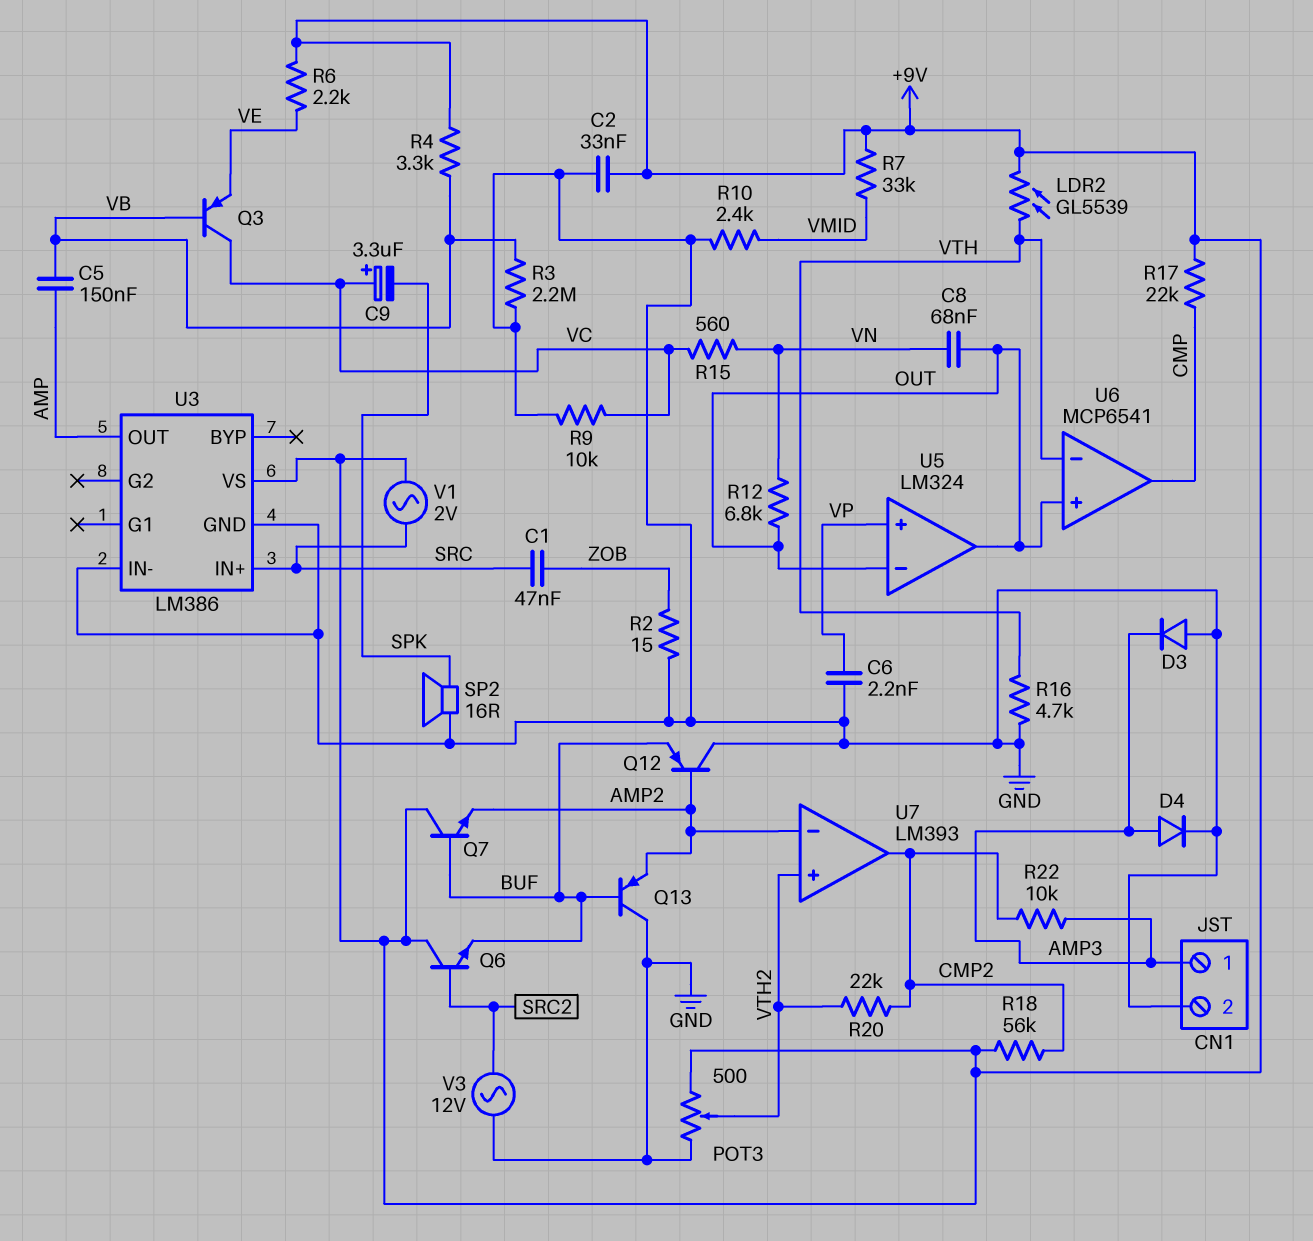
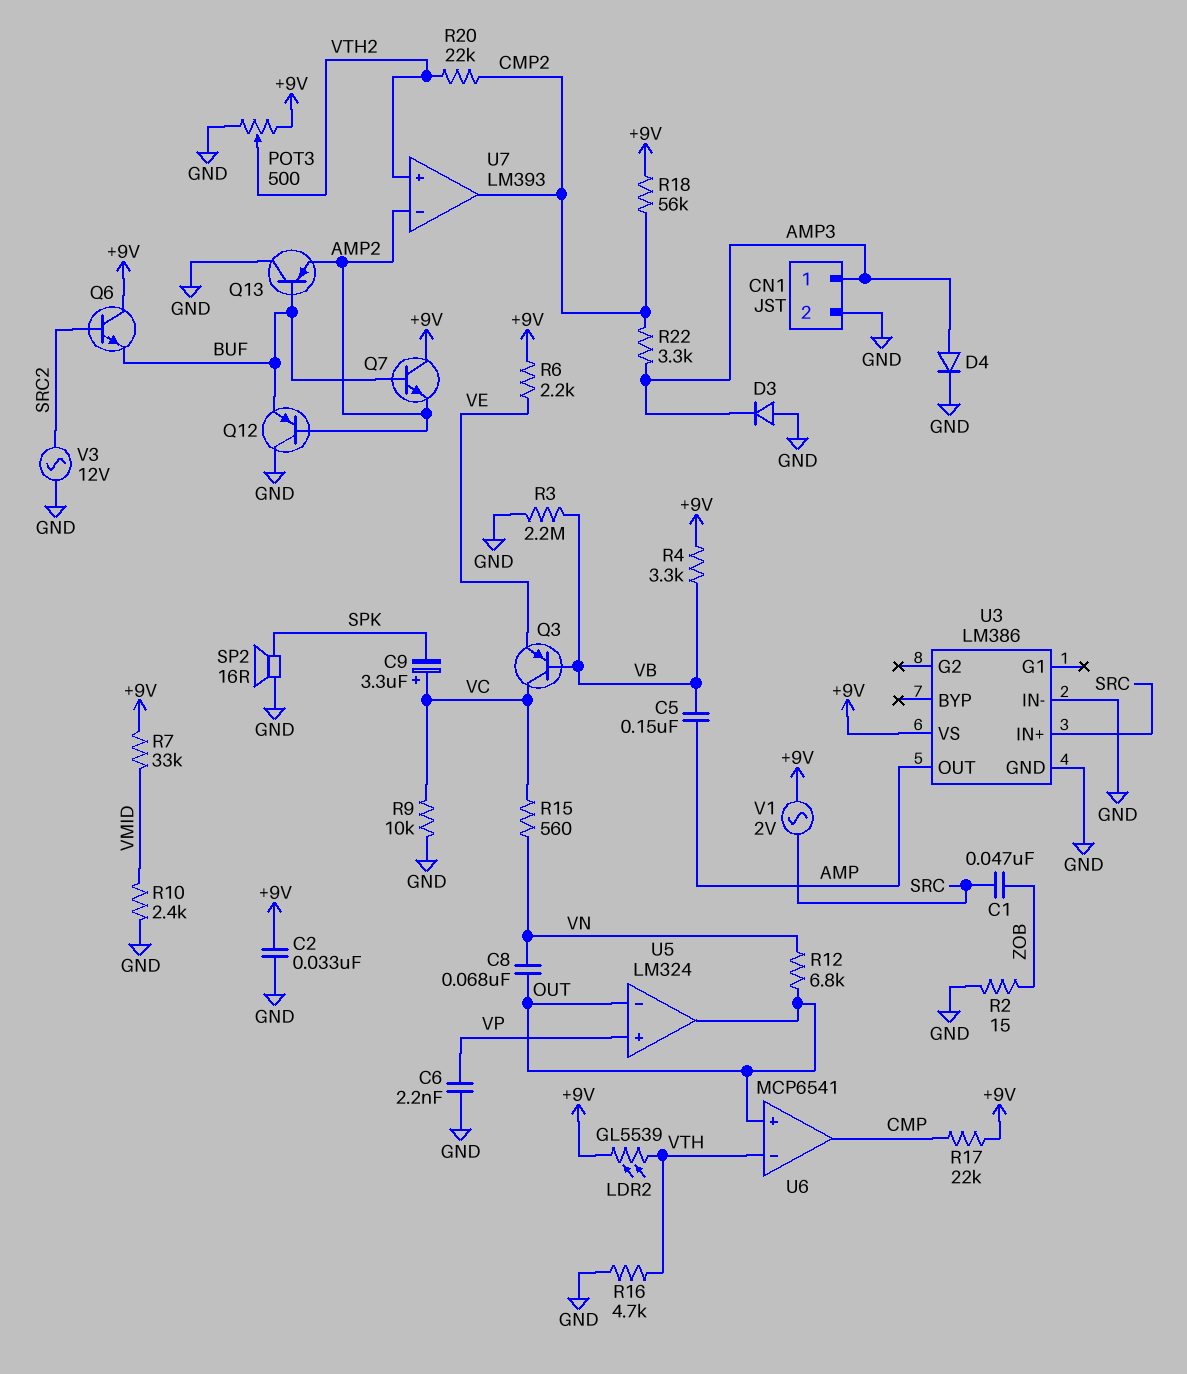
R22: 10k (AMP3, CMP2) -> 3.3k (AMP3, CMP2)

